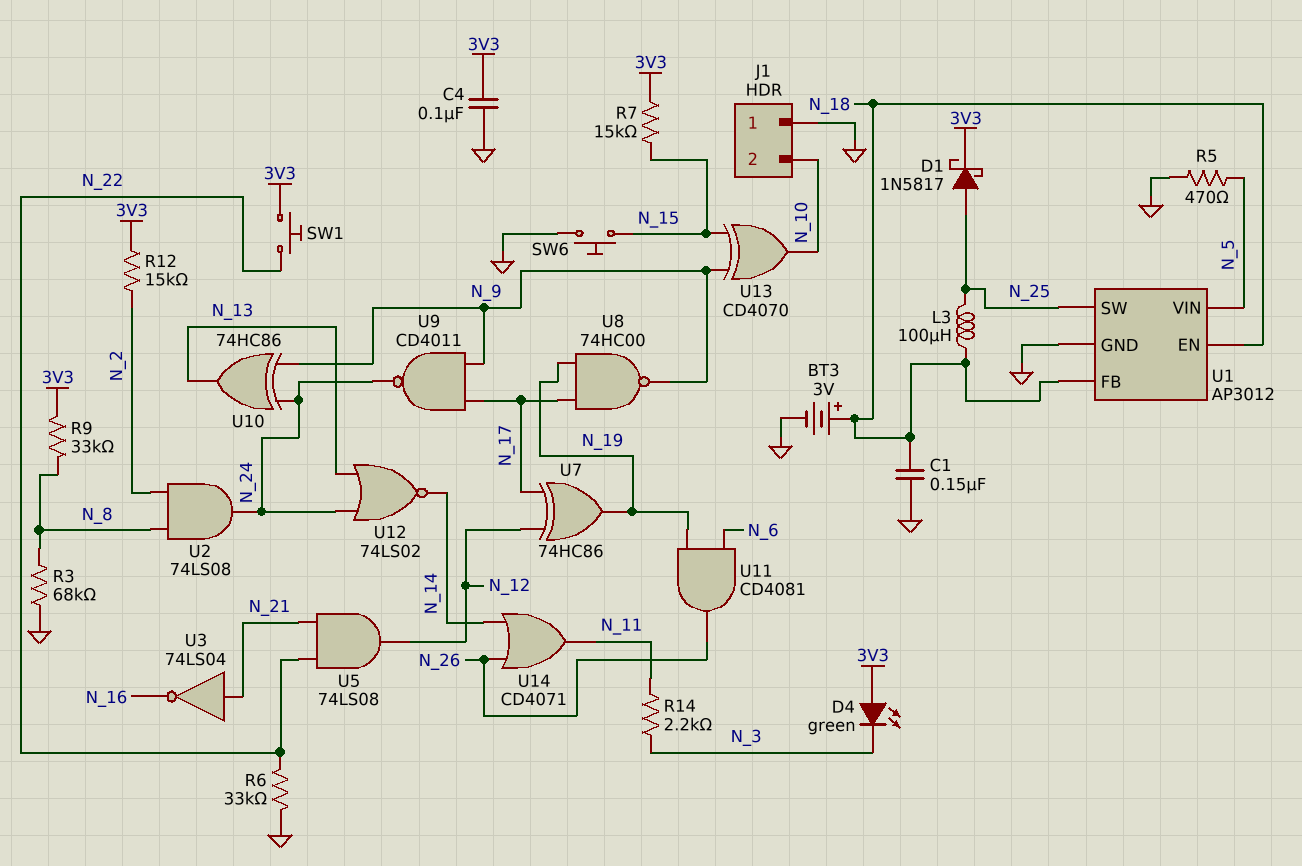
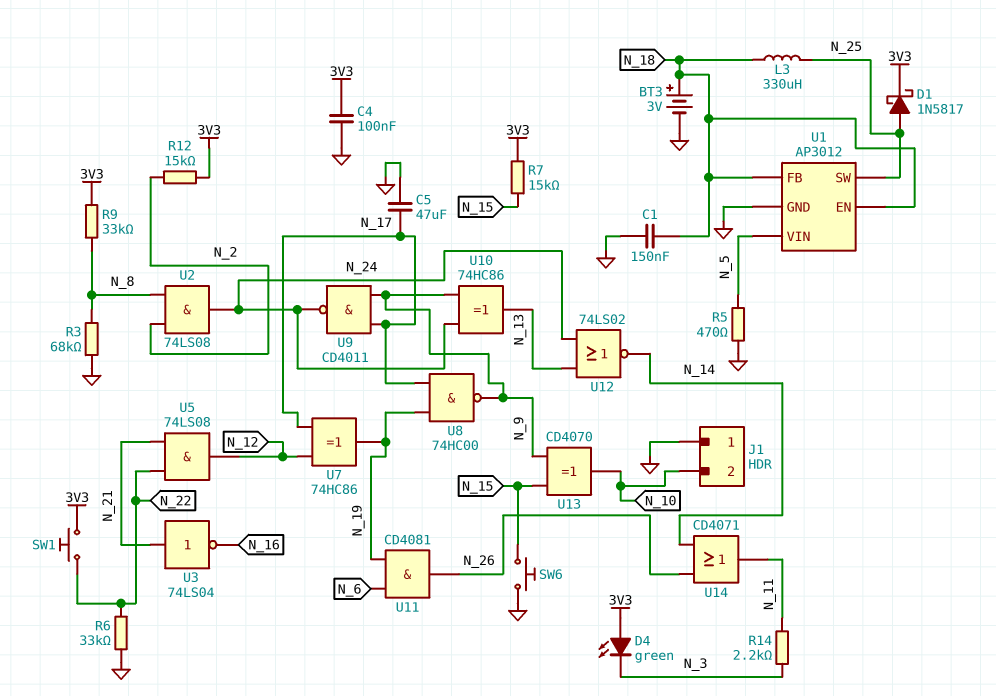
C5: none -> 47uF (GND, N_17)
L3: 100uH (N_18, N_25) -> 330uH (N_18, N_25)

